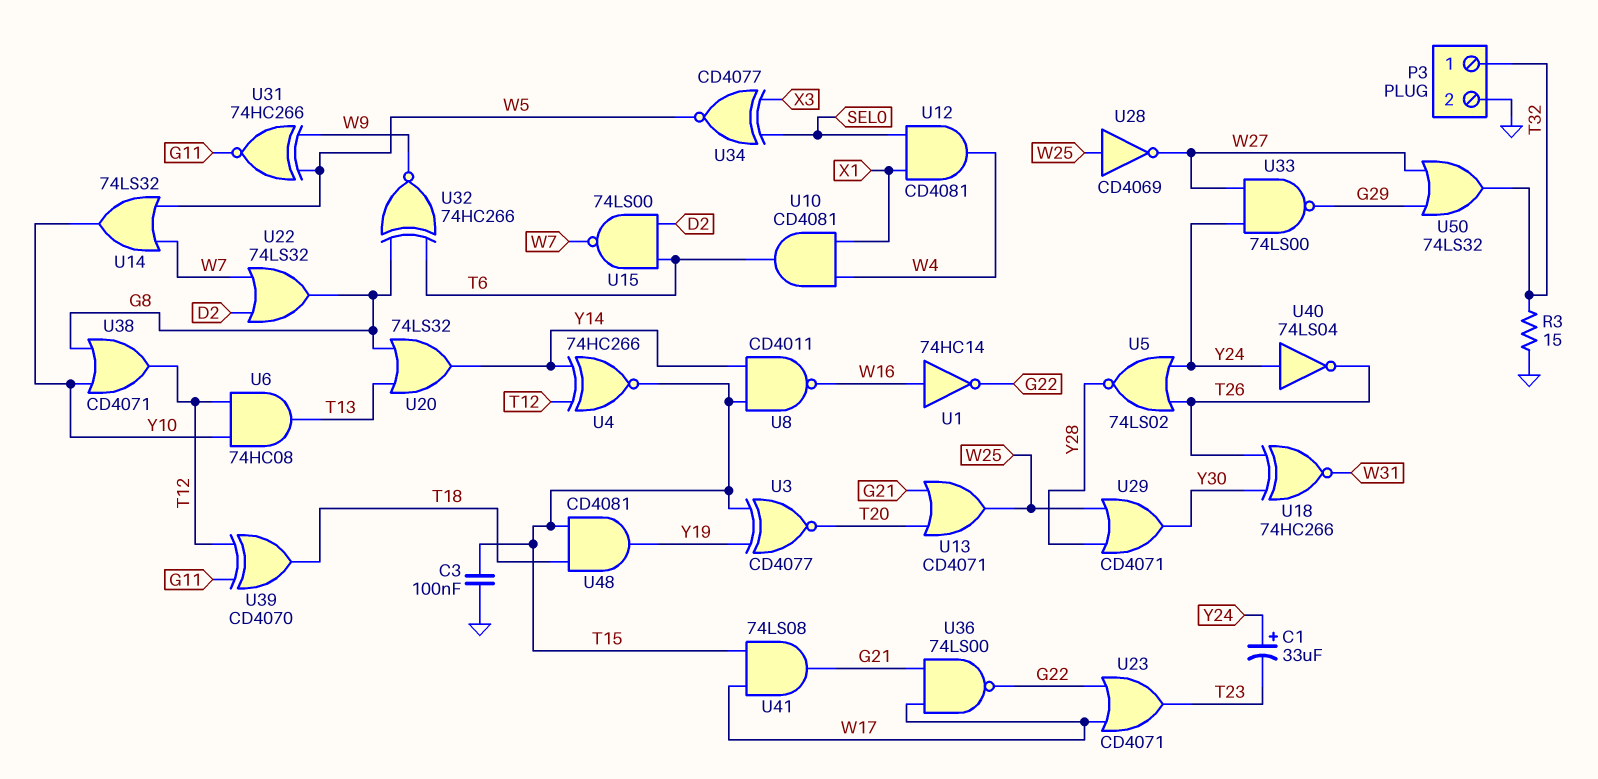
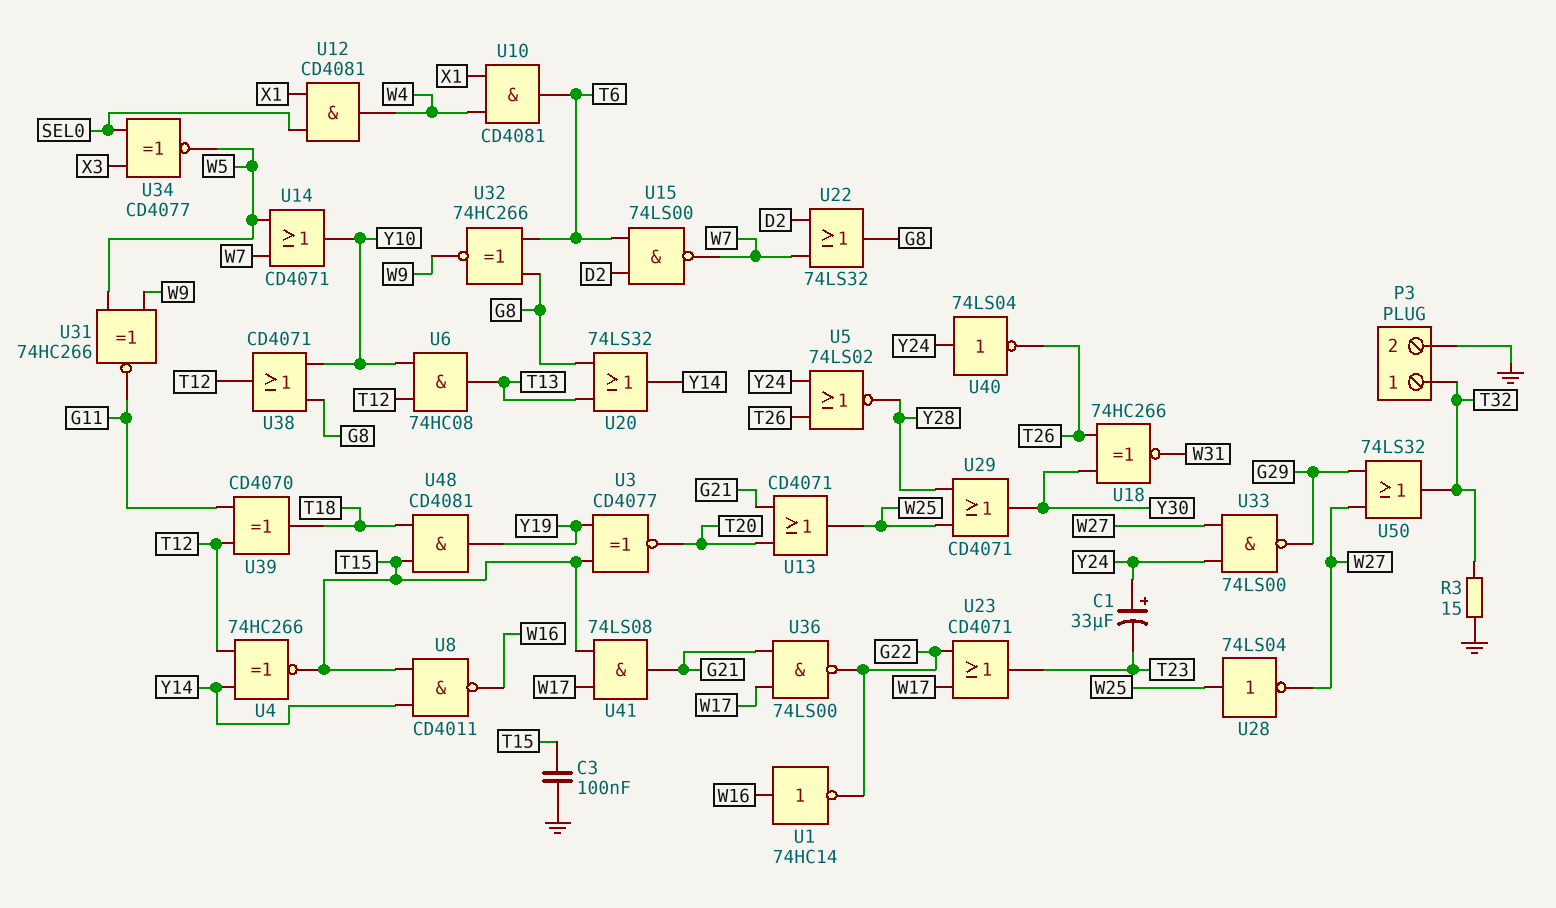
U14: OR 74LS32 (in W5, in W7, out Y10) -> OR CD4071 (in W5, in W7, out Y10)
U28: NOT CD4069 (in W25, out W27) -> NOT 74LS04 (in W25, out W27)

